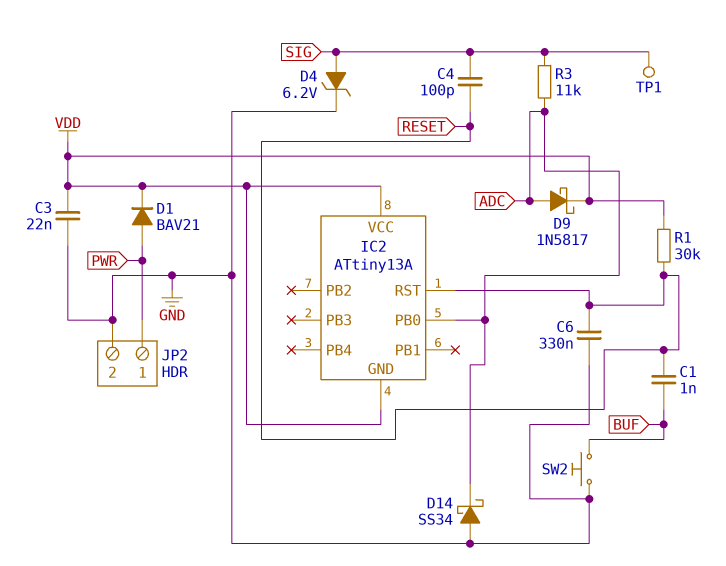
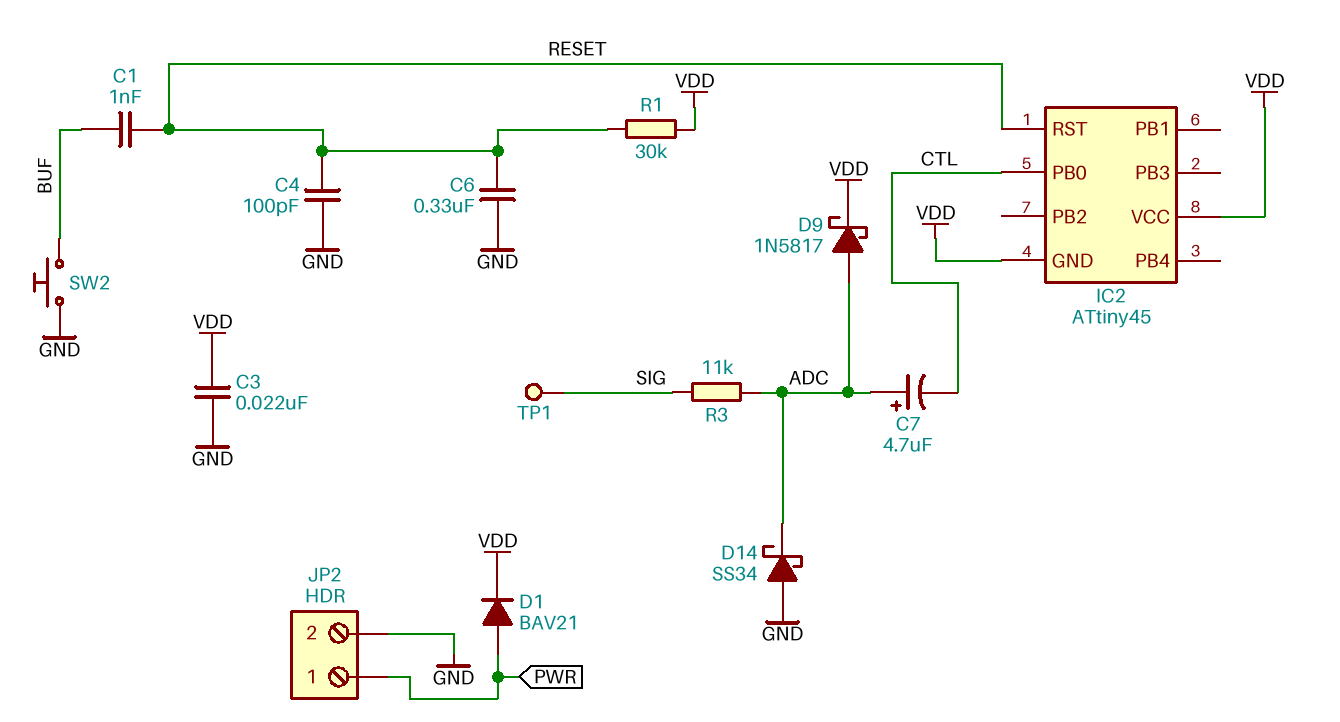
C4: 100pF (RESET, SIG) -> 100pF (GND, RESET)
C7: none -> 4.7uF (plus ADC, minus CTL)
D4: zener 6.2V (A SIG, K GND) -> none
IC2: ATtiny13A -> ATtiny45
IC2 pin PB0: ADC -> CTL

